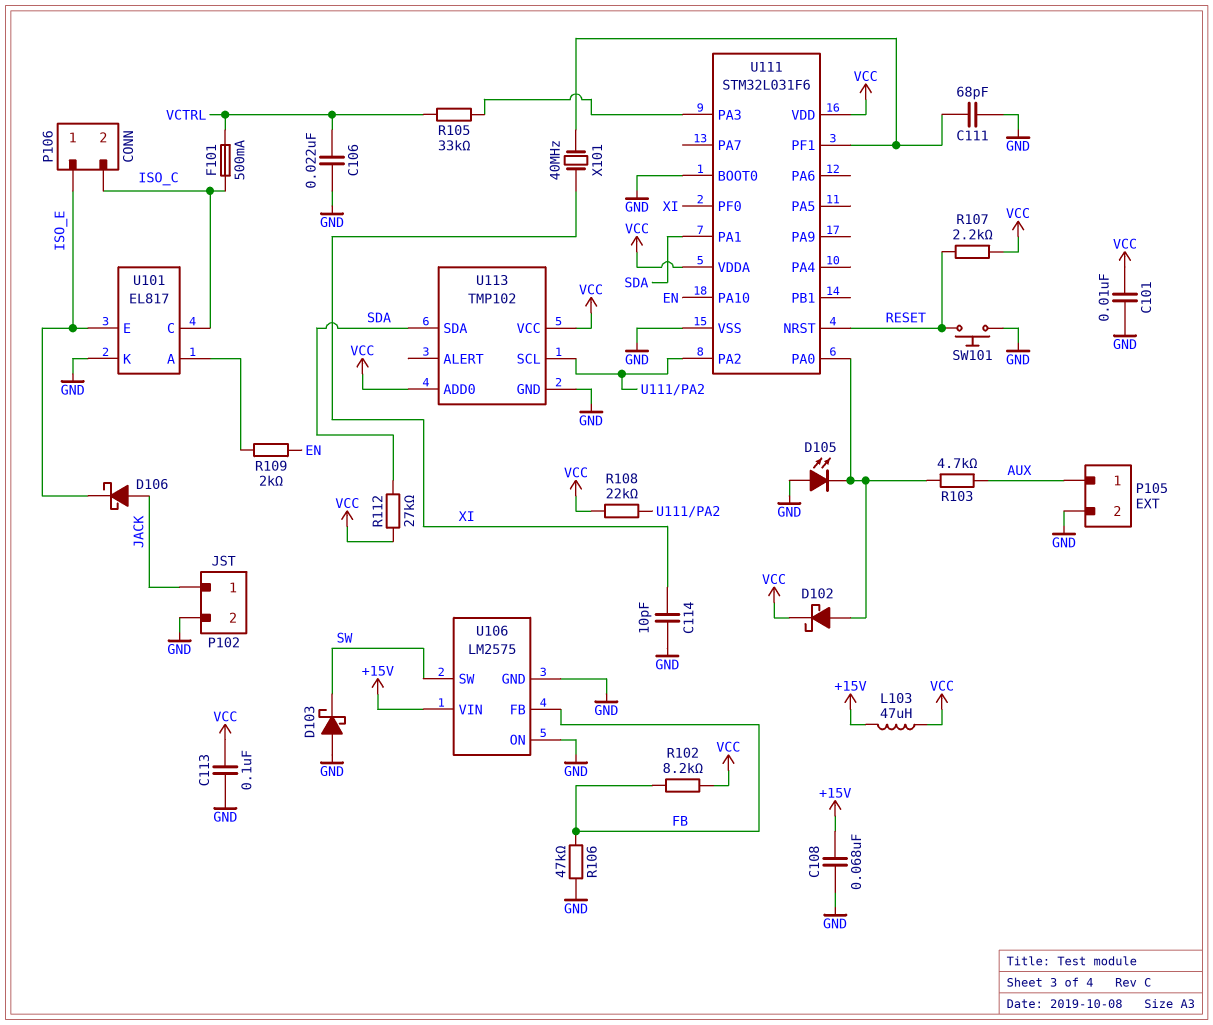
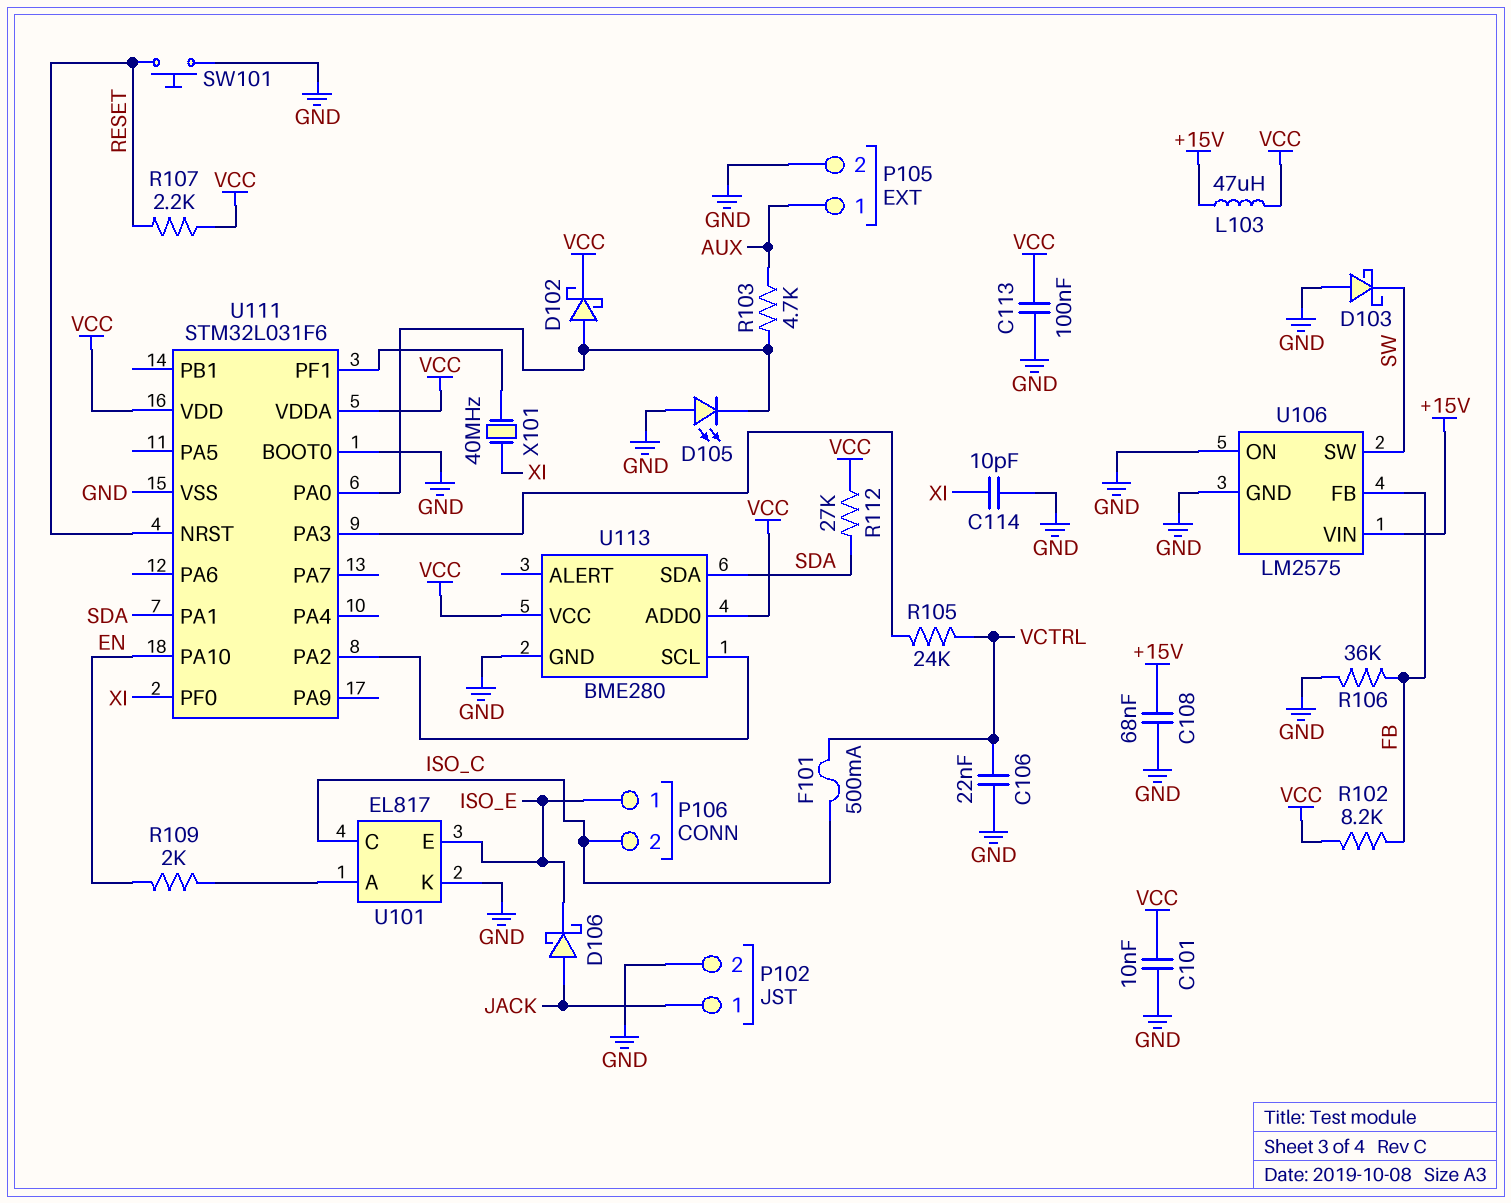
C111: 68pF (GND, U111/PF1) -> none
R105: 33k (U111/PA3, VCTRL) -> 24k (U111/PA3, VCTRL)
R106: 47k (FB, GND) -> 36k (FB, GND)
R108: 22k (U111/PA2, VCC) -> none
U113: TMP102 -> BME280

